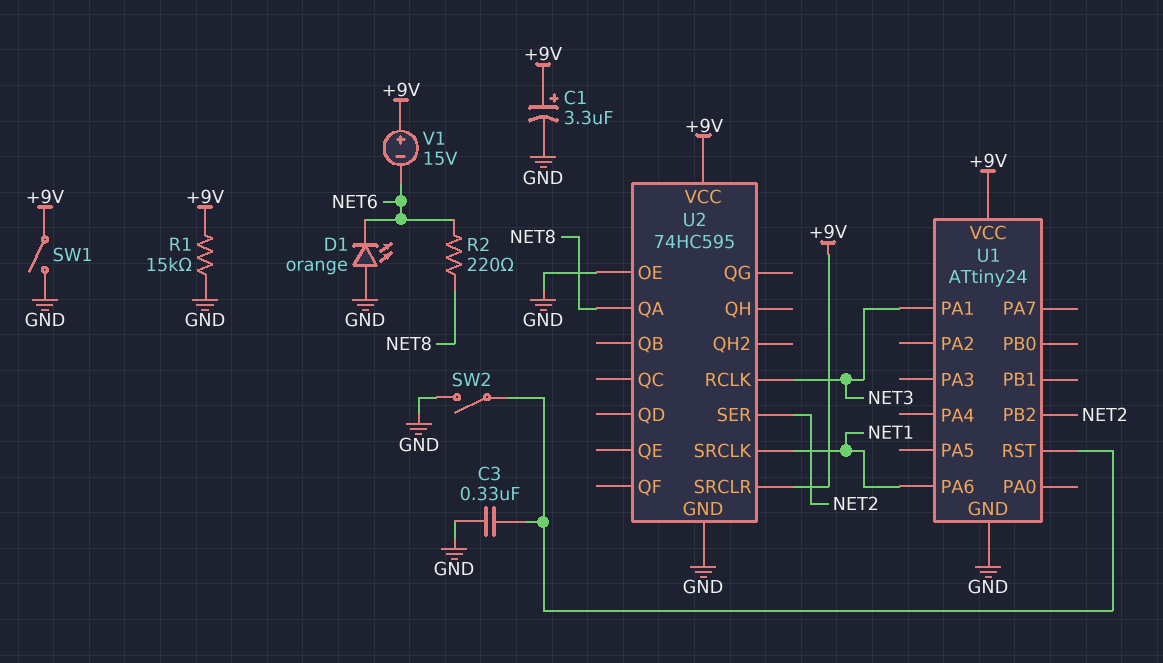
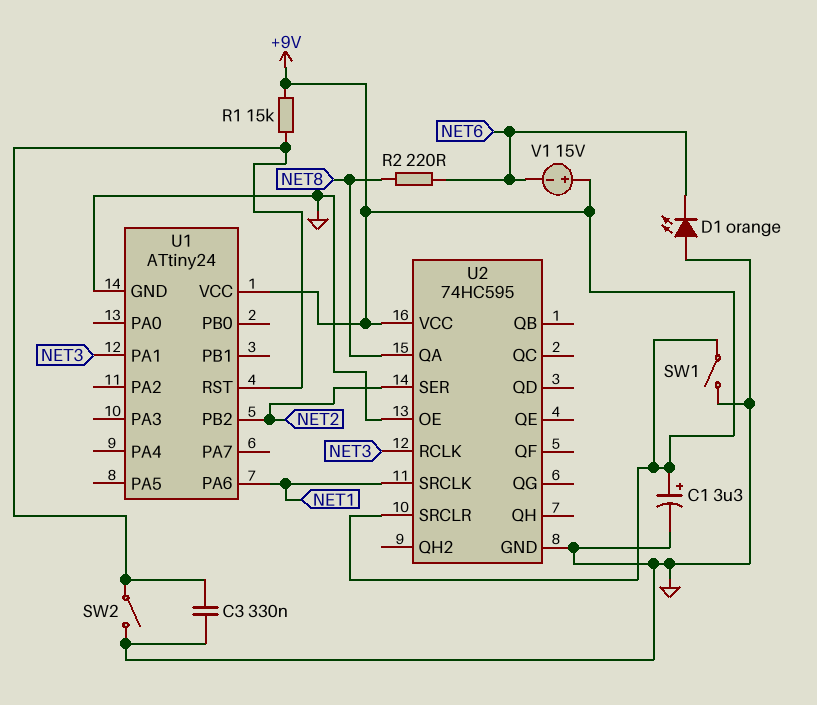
R1: 15k (+9V, GND) -> 15k (+9V, U1/RST)

